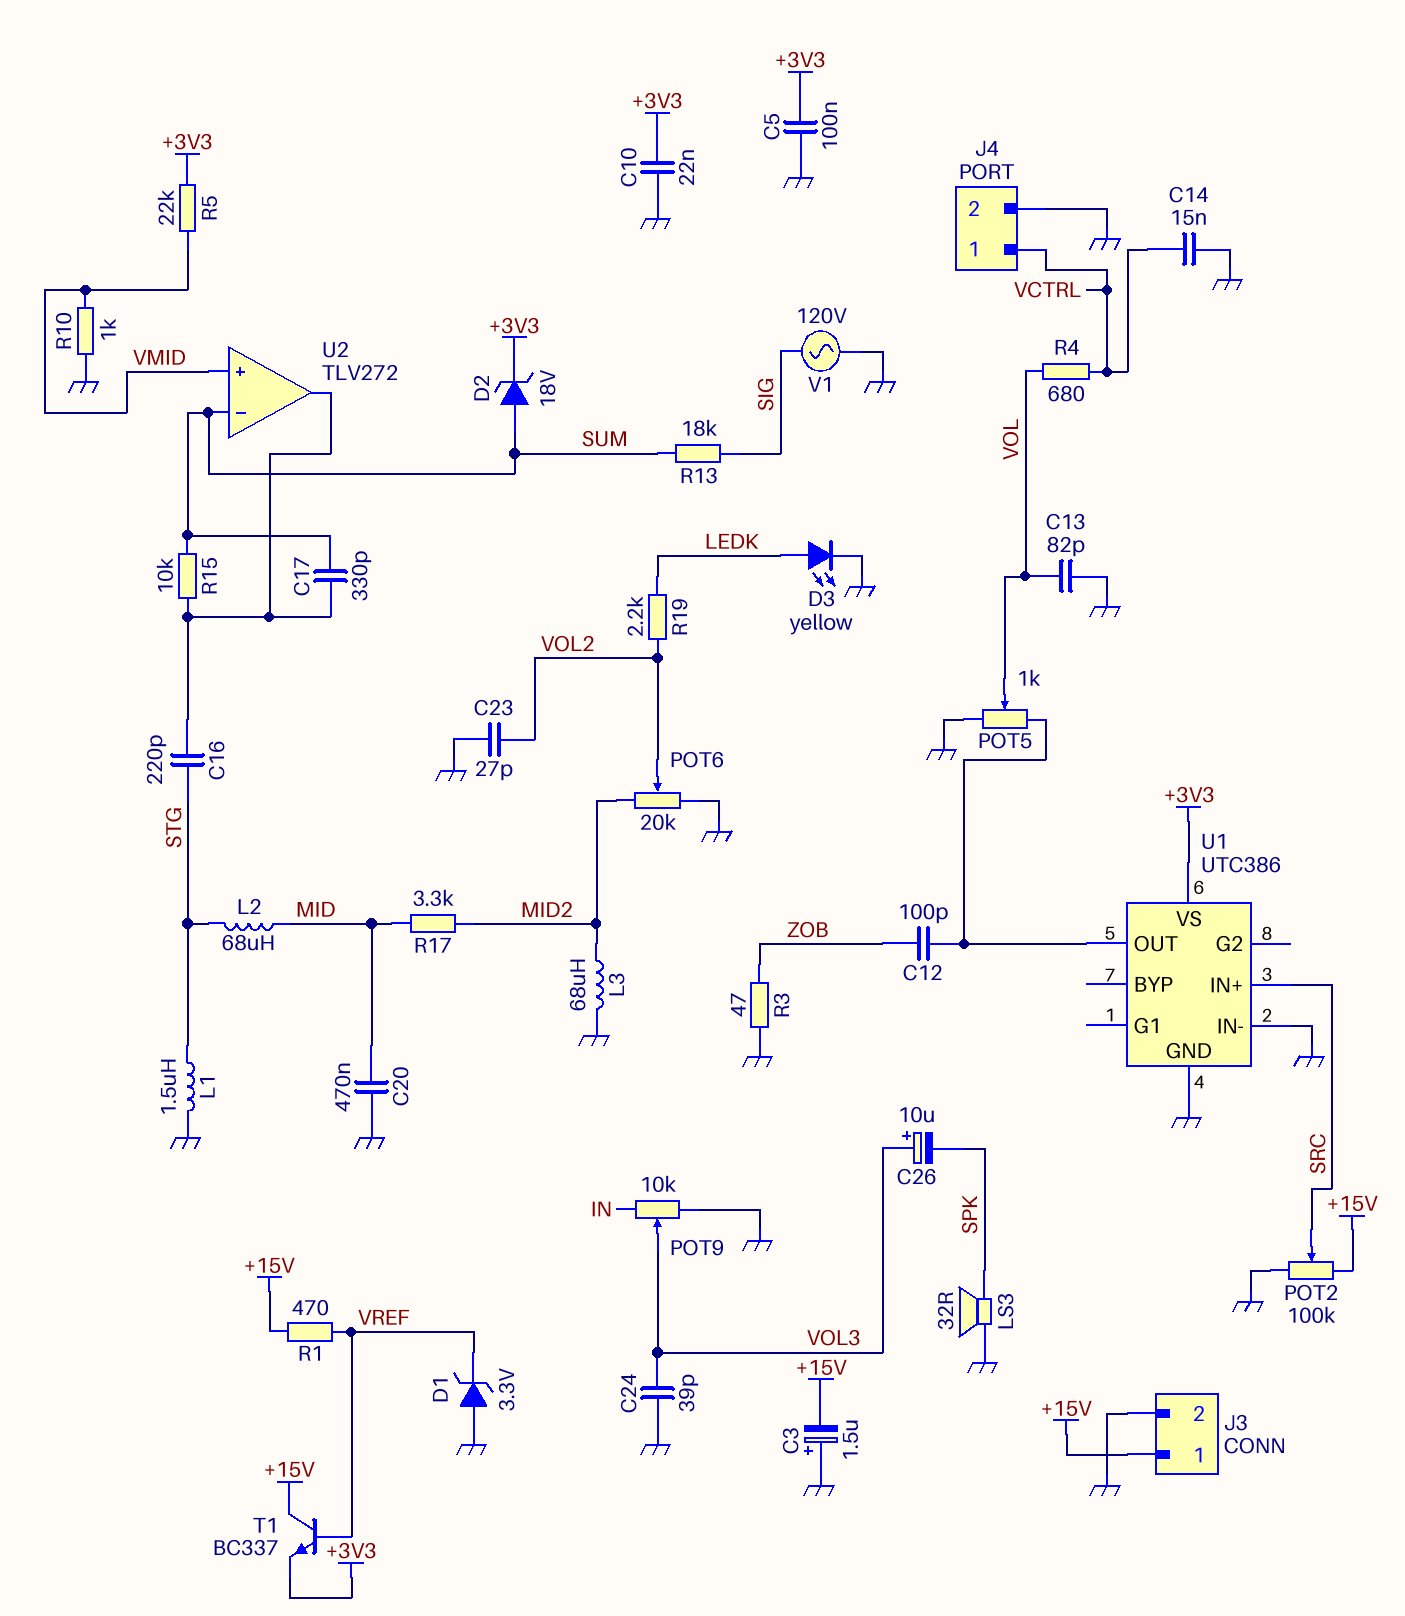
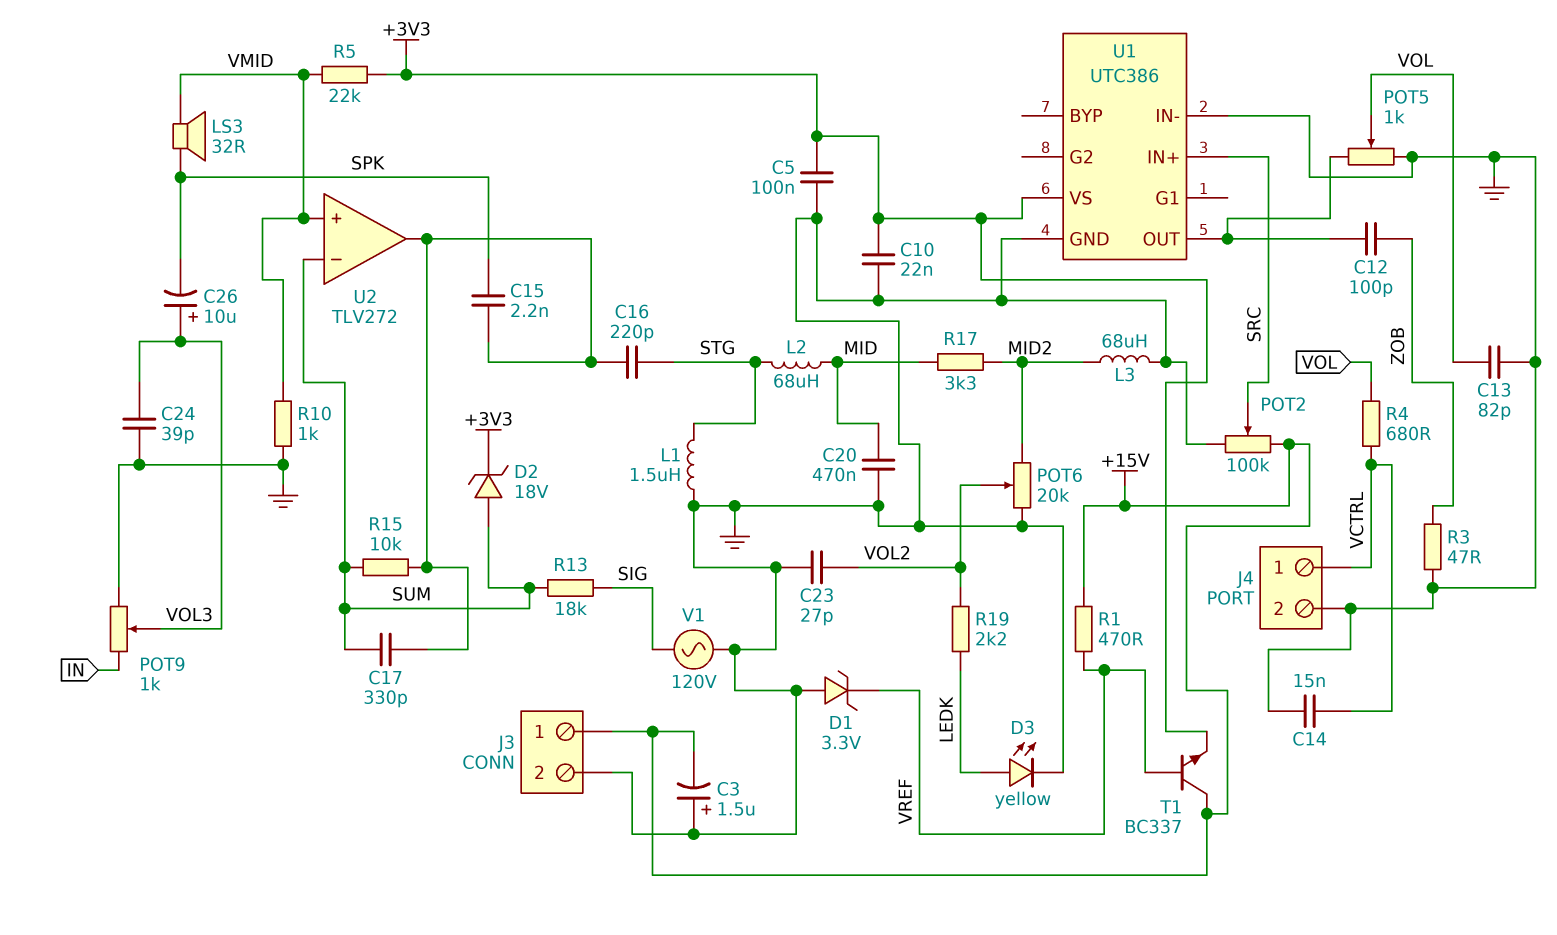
C15: none -> 2.2nF (SPK, U2/out)
LS3: speaker 32R (GND, SPK) -> speaker 32R (SPK, VMID)
POT9: 10k (GND, IN, wiper VOL3) -> 1k (GND, IN, wiper VOL3)

